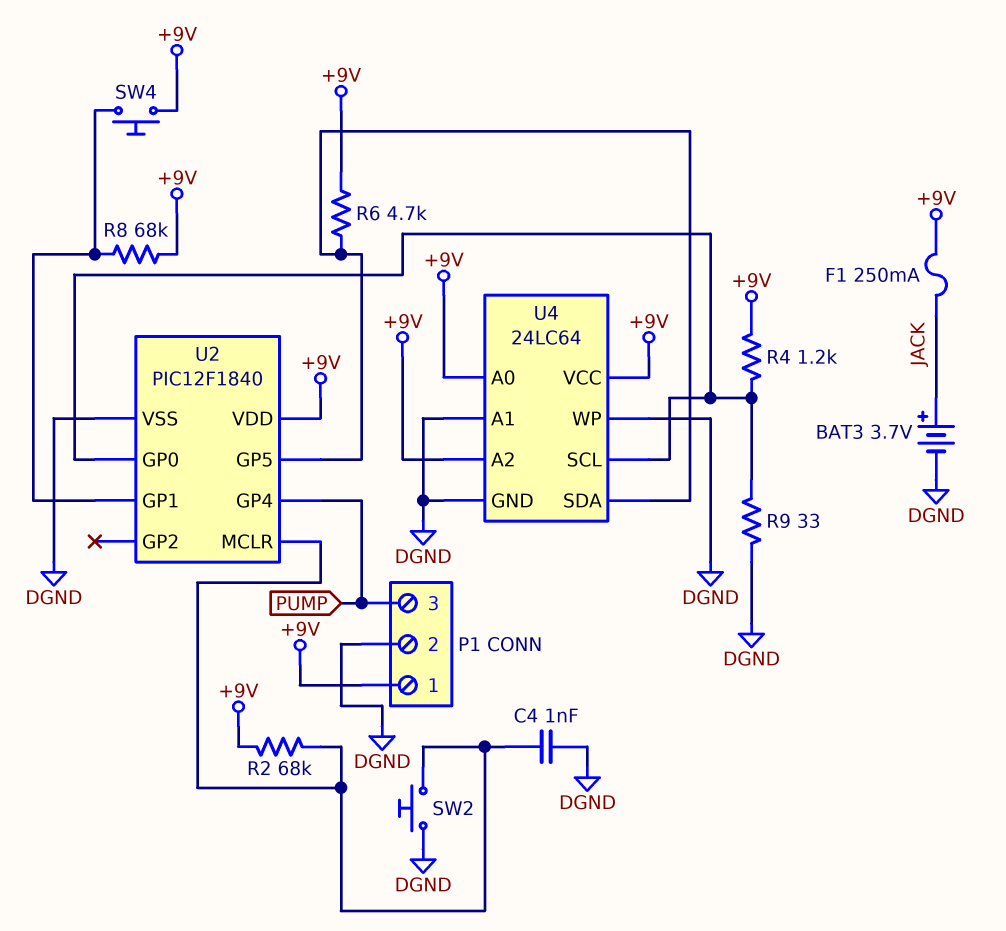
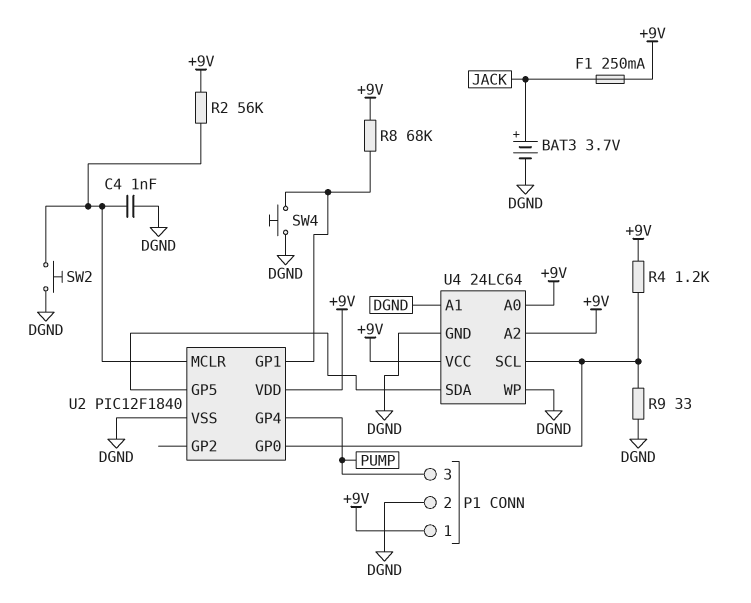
R2: 68k (+9V, U2/MCLR) -> 56k (+9V, U2/MCLR)
R6: 4.7k (+9V, U2/GP5) -> none
SW4: button (+9V, U2/GP1) -> button (DGND, U2/GP1)

